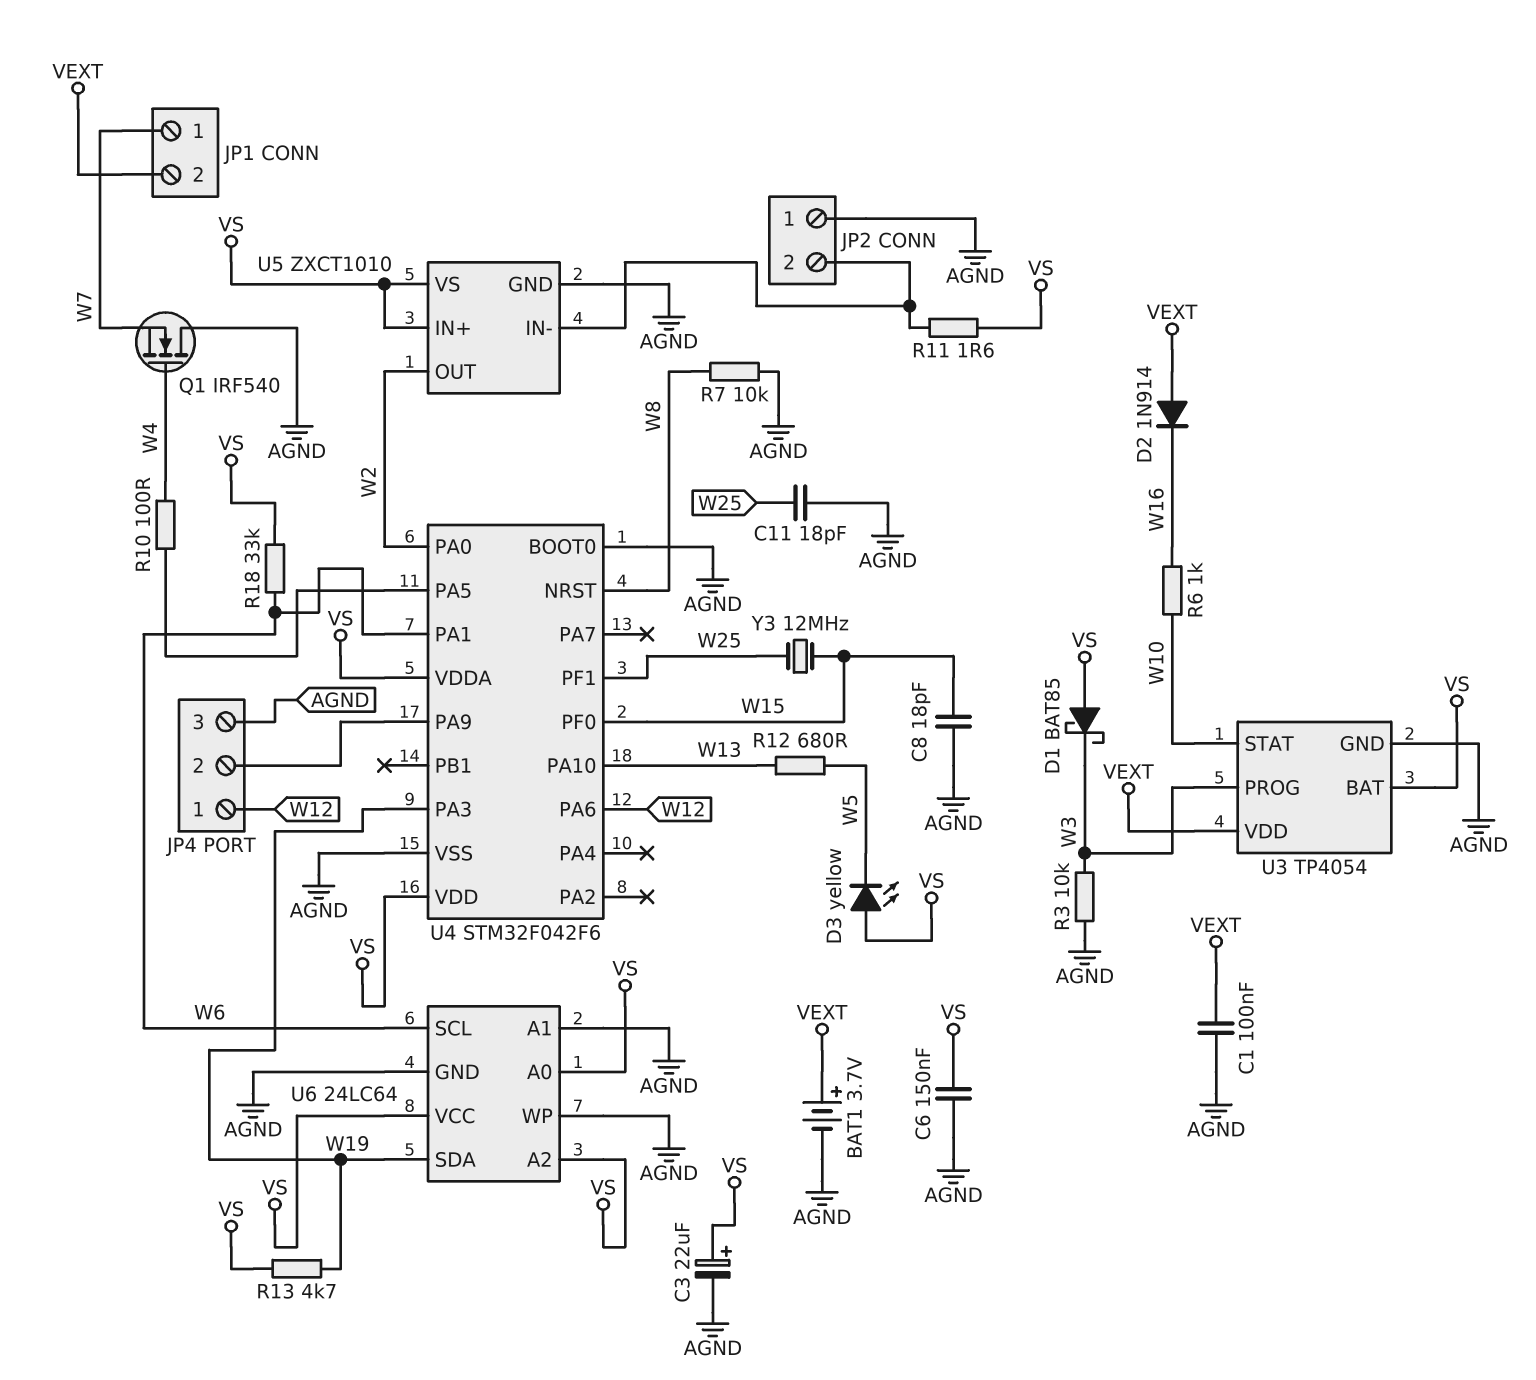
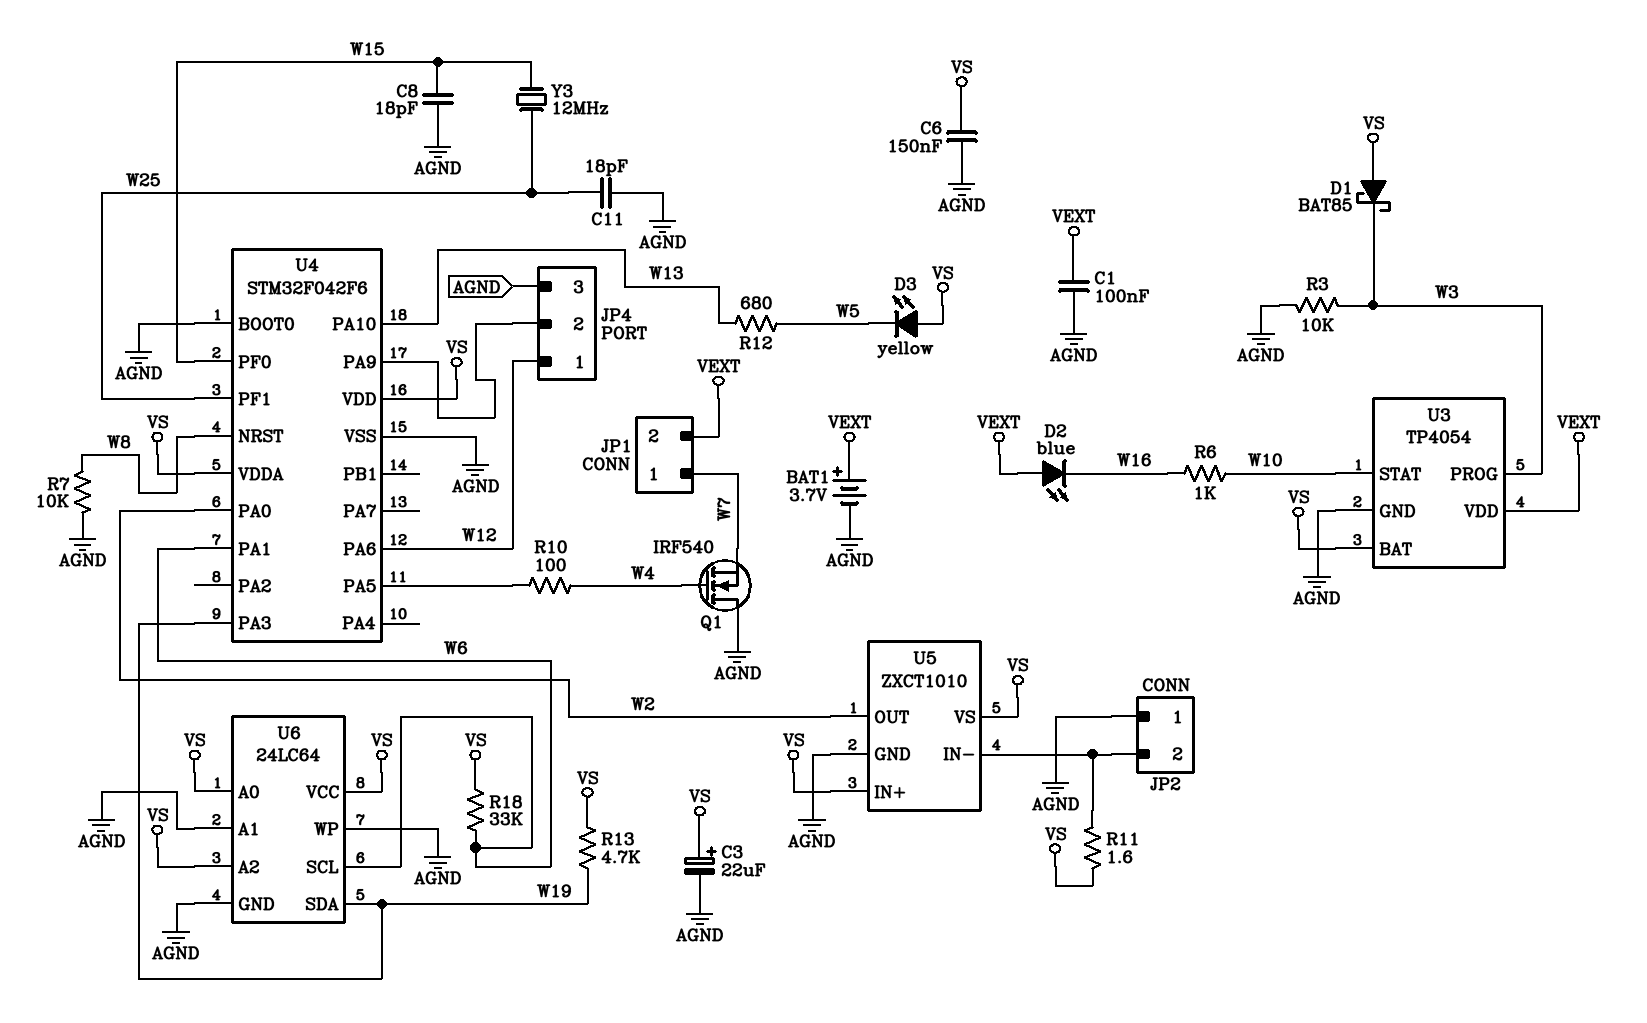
D2: diode 1N914 (A VEXT, K W16) -> LED blue (A VEXT, K W16)

